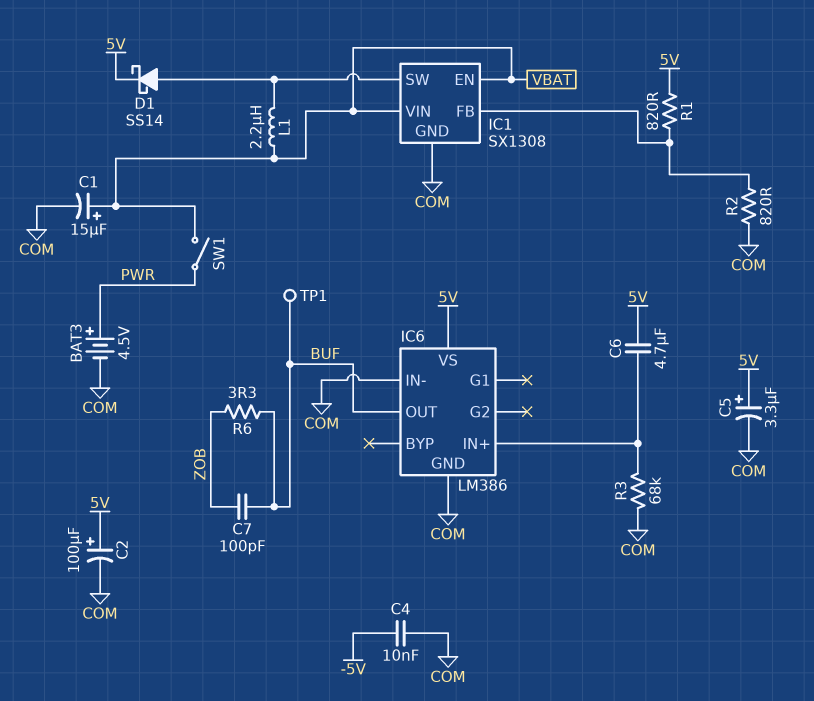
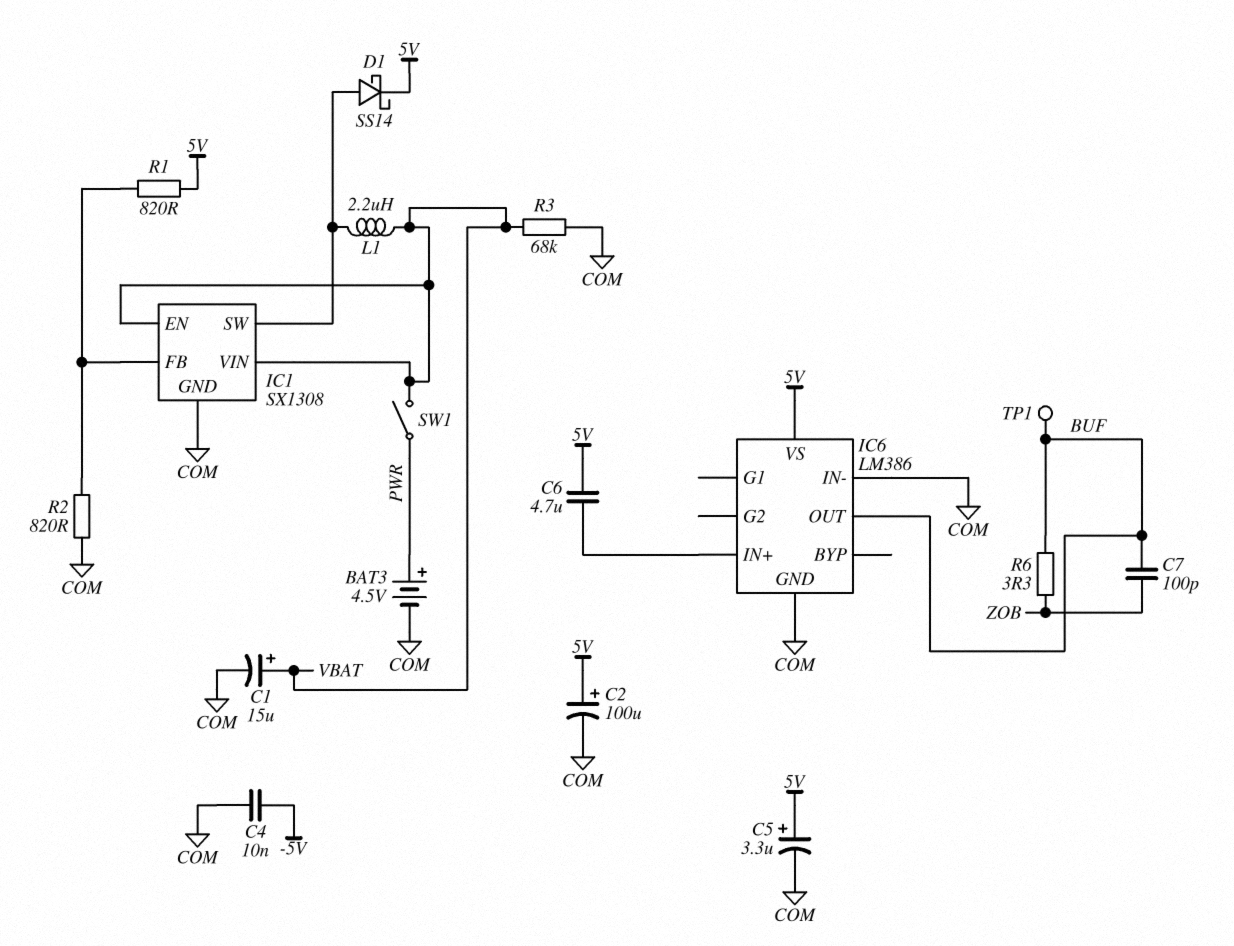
R3: 68k (COM, IC6/IN+) -> 68k (COM, VBAT)

